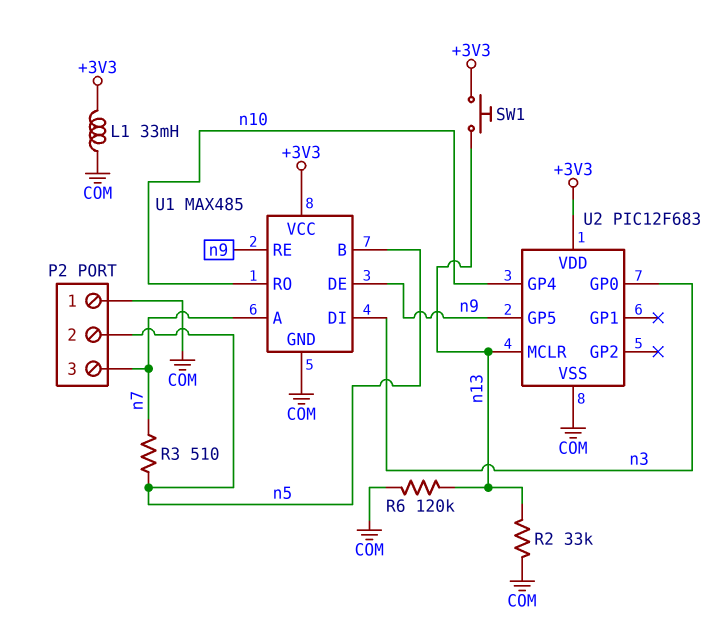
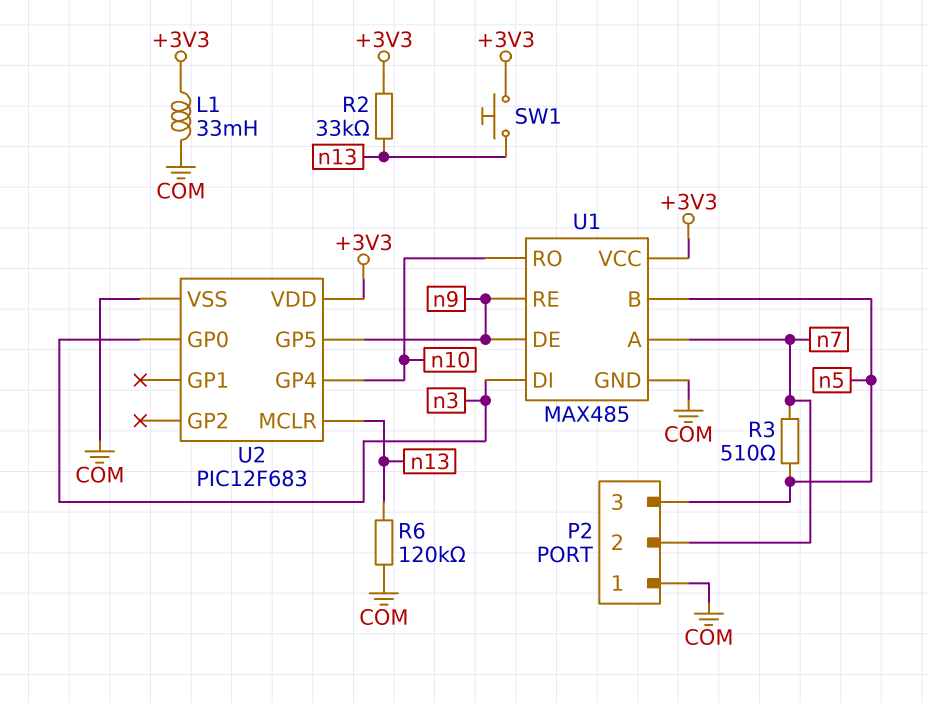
P2 pin 2: n5 -> n7
P2 pin 3: n7 -> n5
R2: 33k (COM, n13) -> 33k (+3V3, n13)

